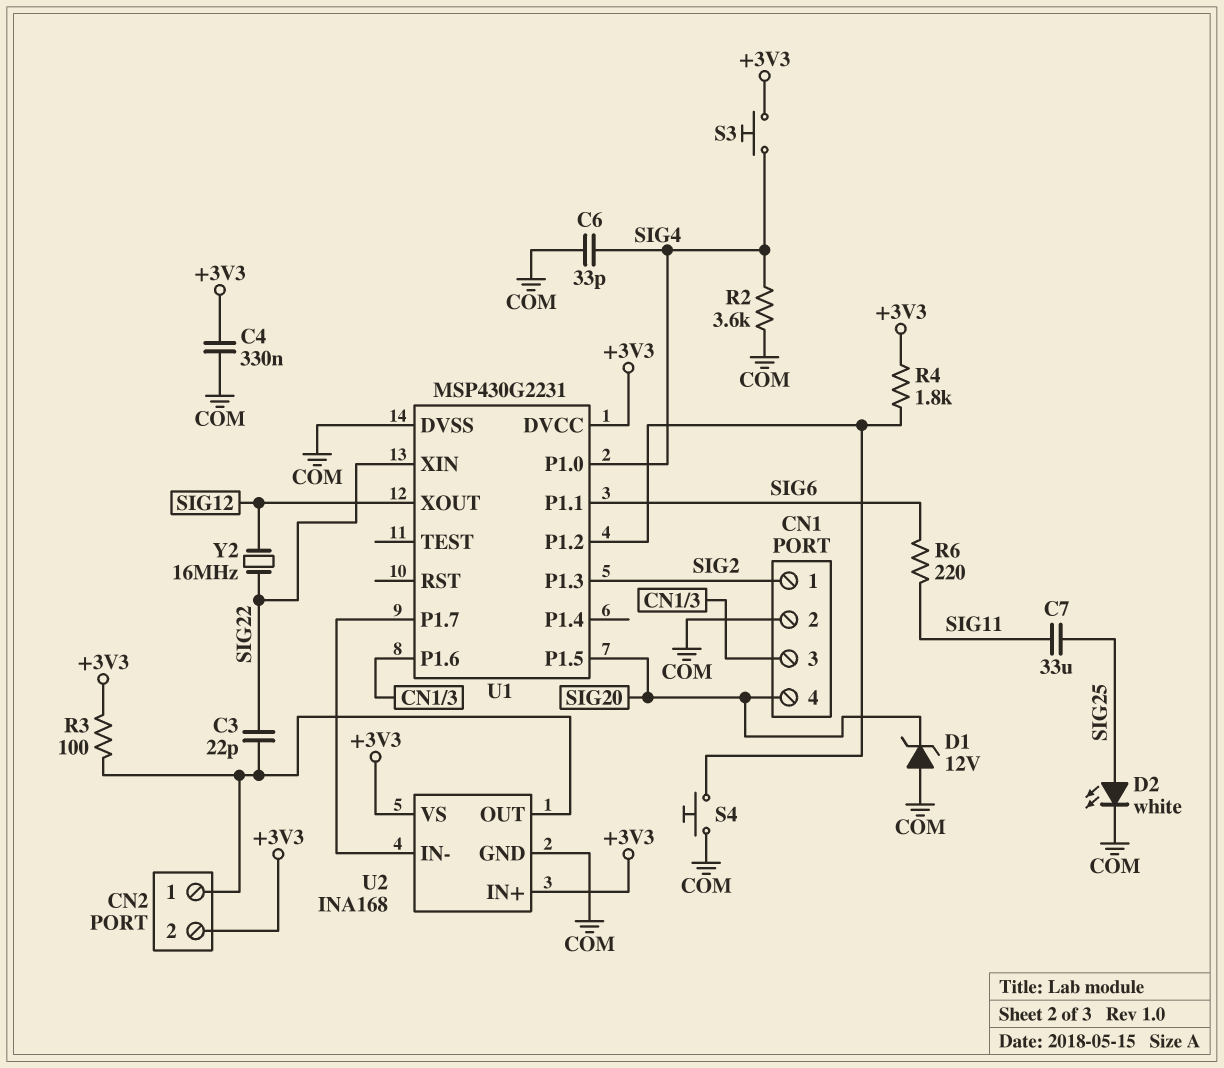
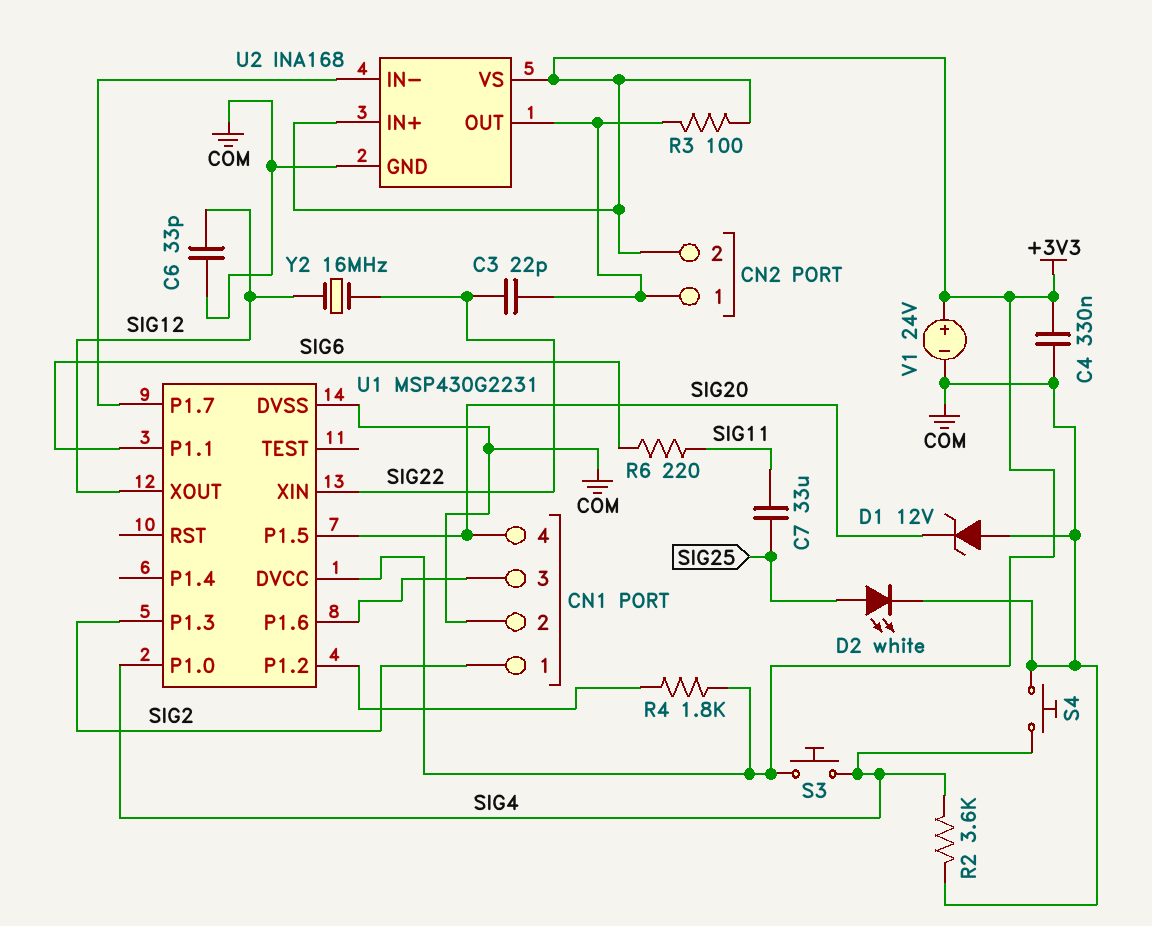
C6: 33pF (COM, SIG4) -> 33pF (COM, SIG12)
S4: button (COM, U1/P1.2) -> button (COM, SIG4)
V1: none -> 24V (plus +3V3, minus COM)

